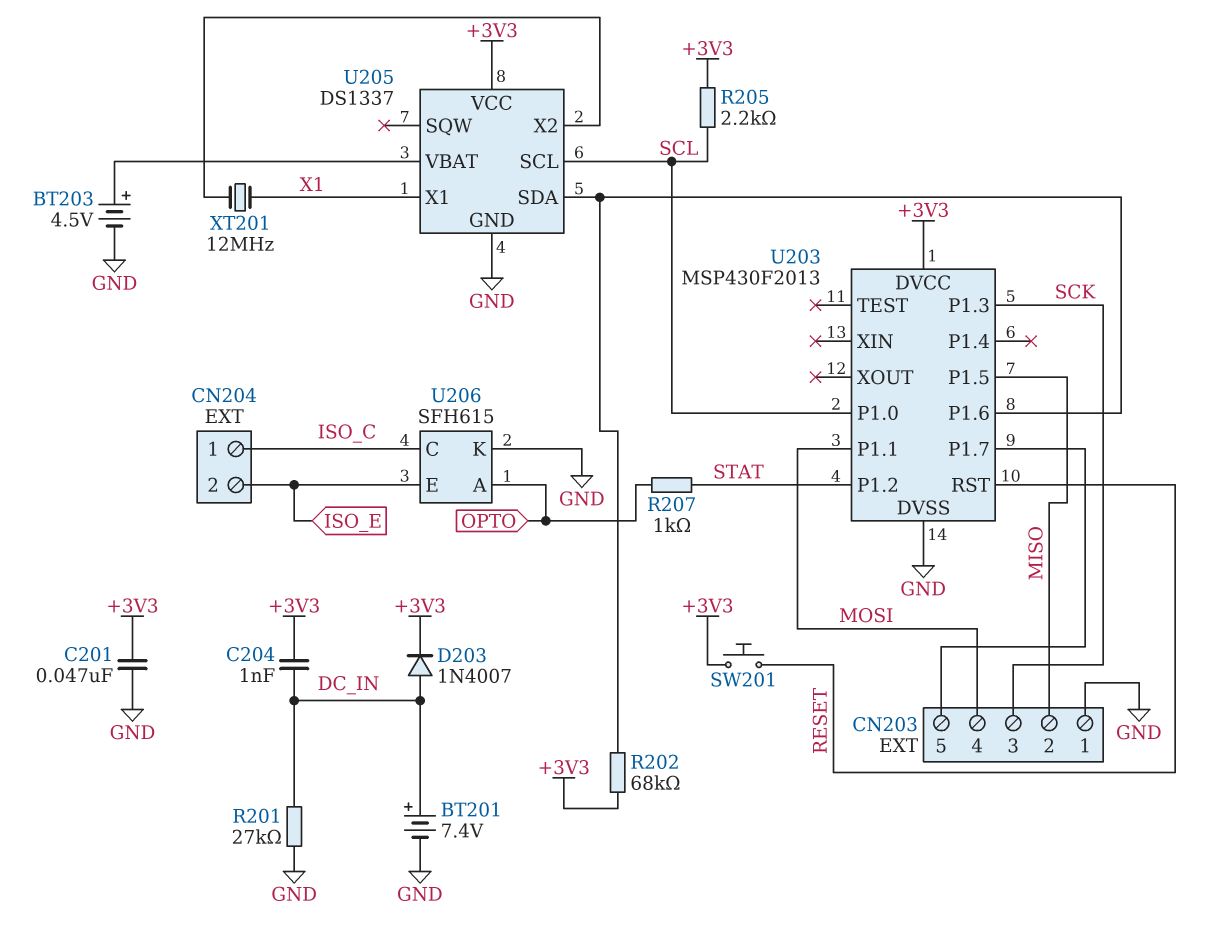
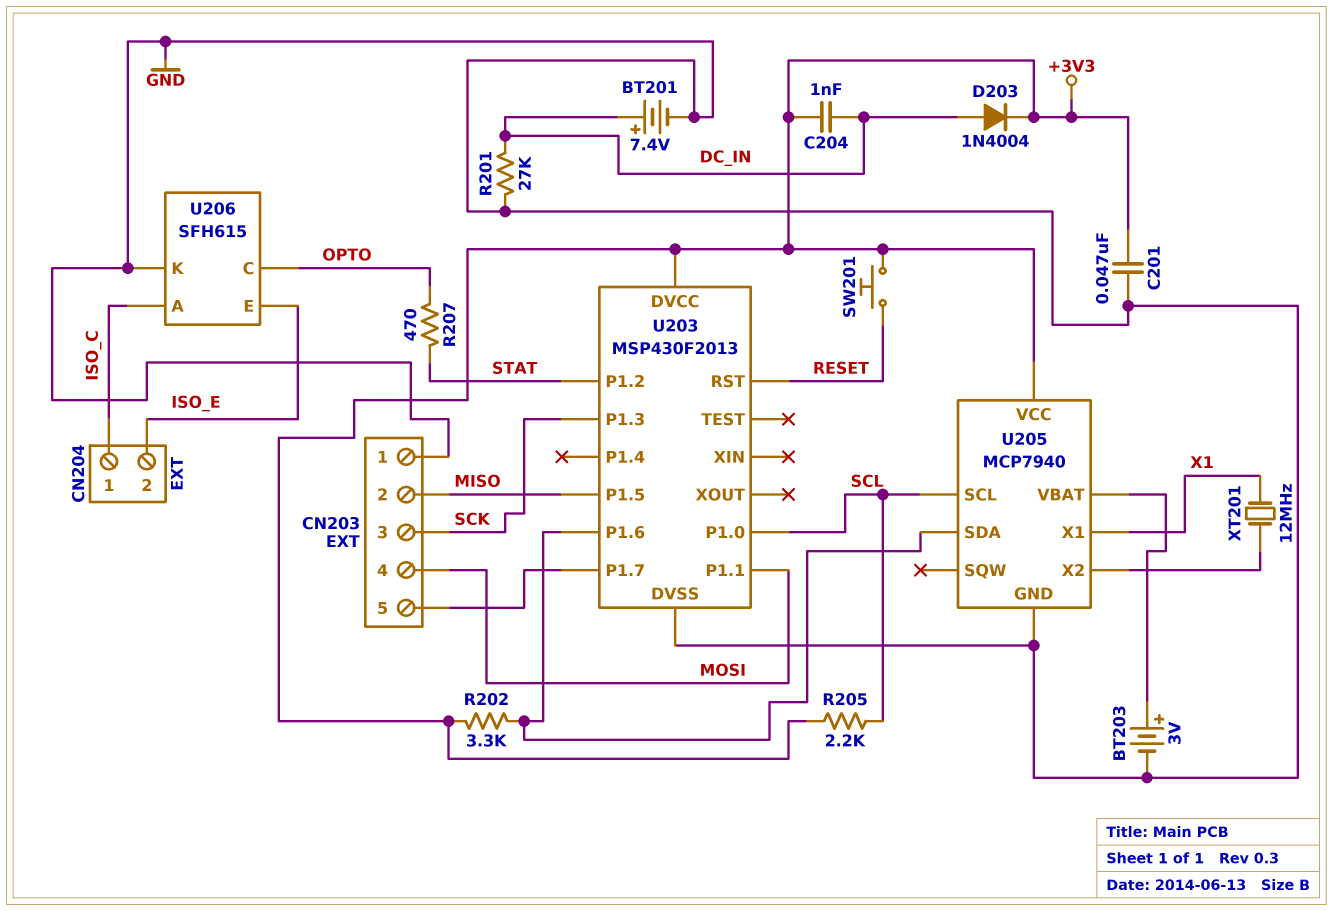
BT203: 4.5V (plus U205/VBAT, minus GND) -> 3V (plus U205/VBAT, minus GND)
D203: diode 1N4007 (A DC_IN, K +3V3) -> diode 1N4004 (A DC_IN, K +3V3)
R202: 68k (+3V3, U203/P1.6) -> 3.3k (+3V3, U203/P1.6)
R207: 1k (OPTO, STAT) -> 470 (OPTO, STAT)
U205: DS1337 -> MCP7940
U206 pin A: OPTO -> ISO_C
U206 pin C: ISO_C -> OPTO

